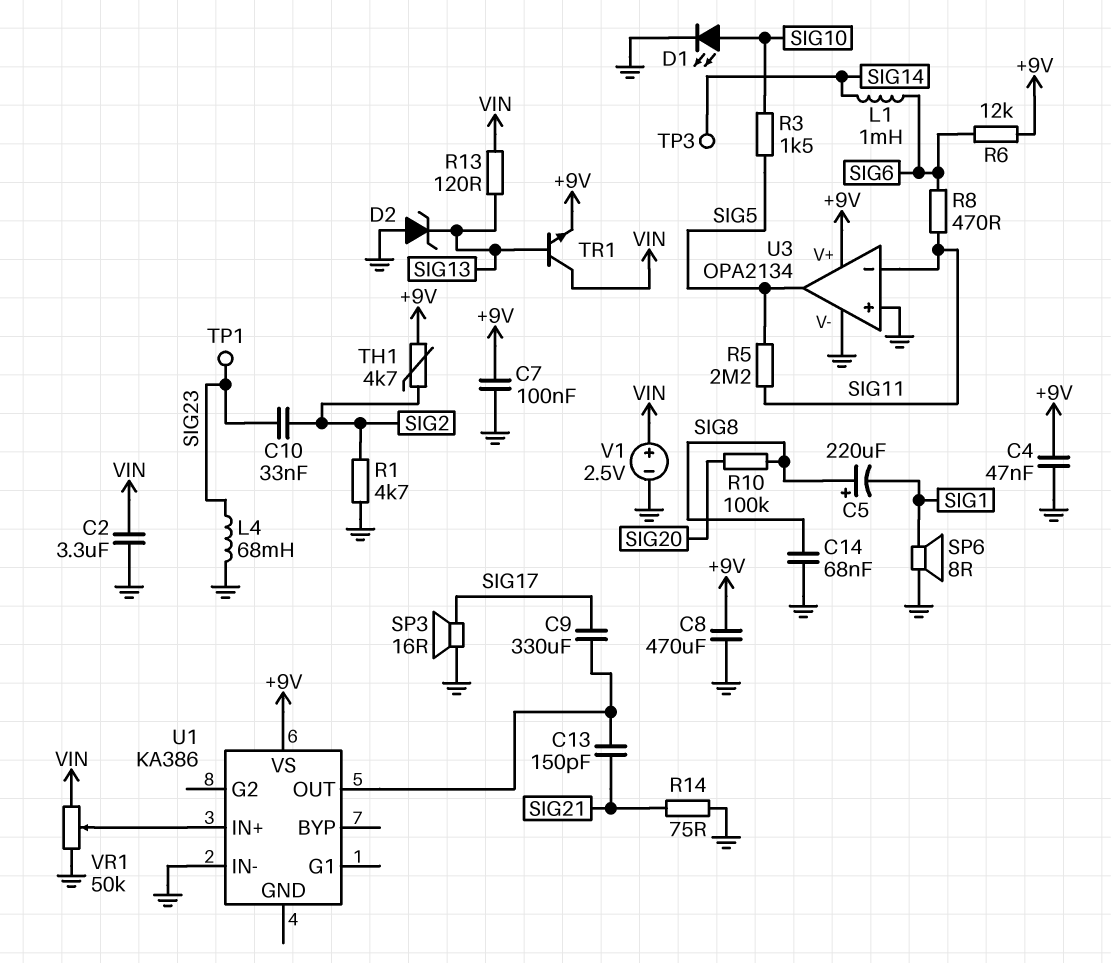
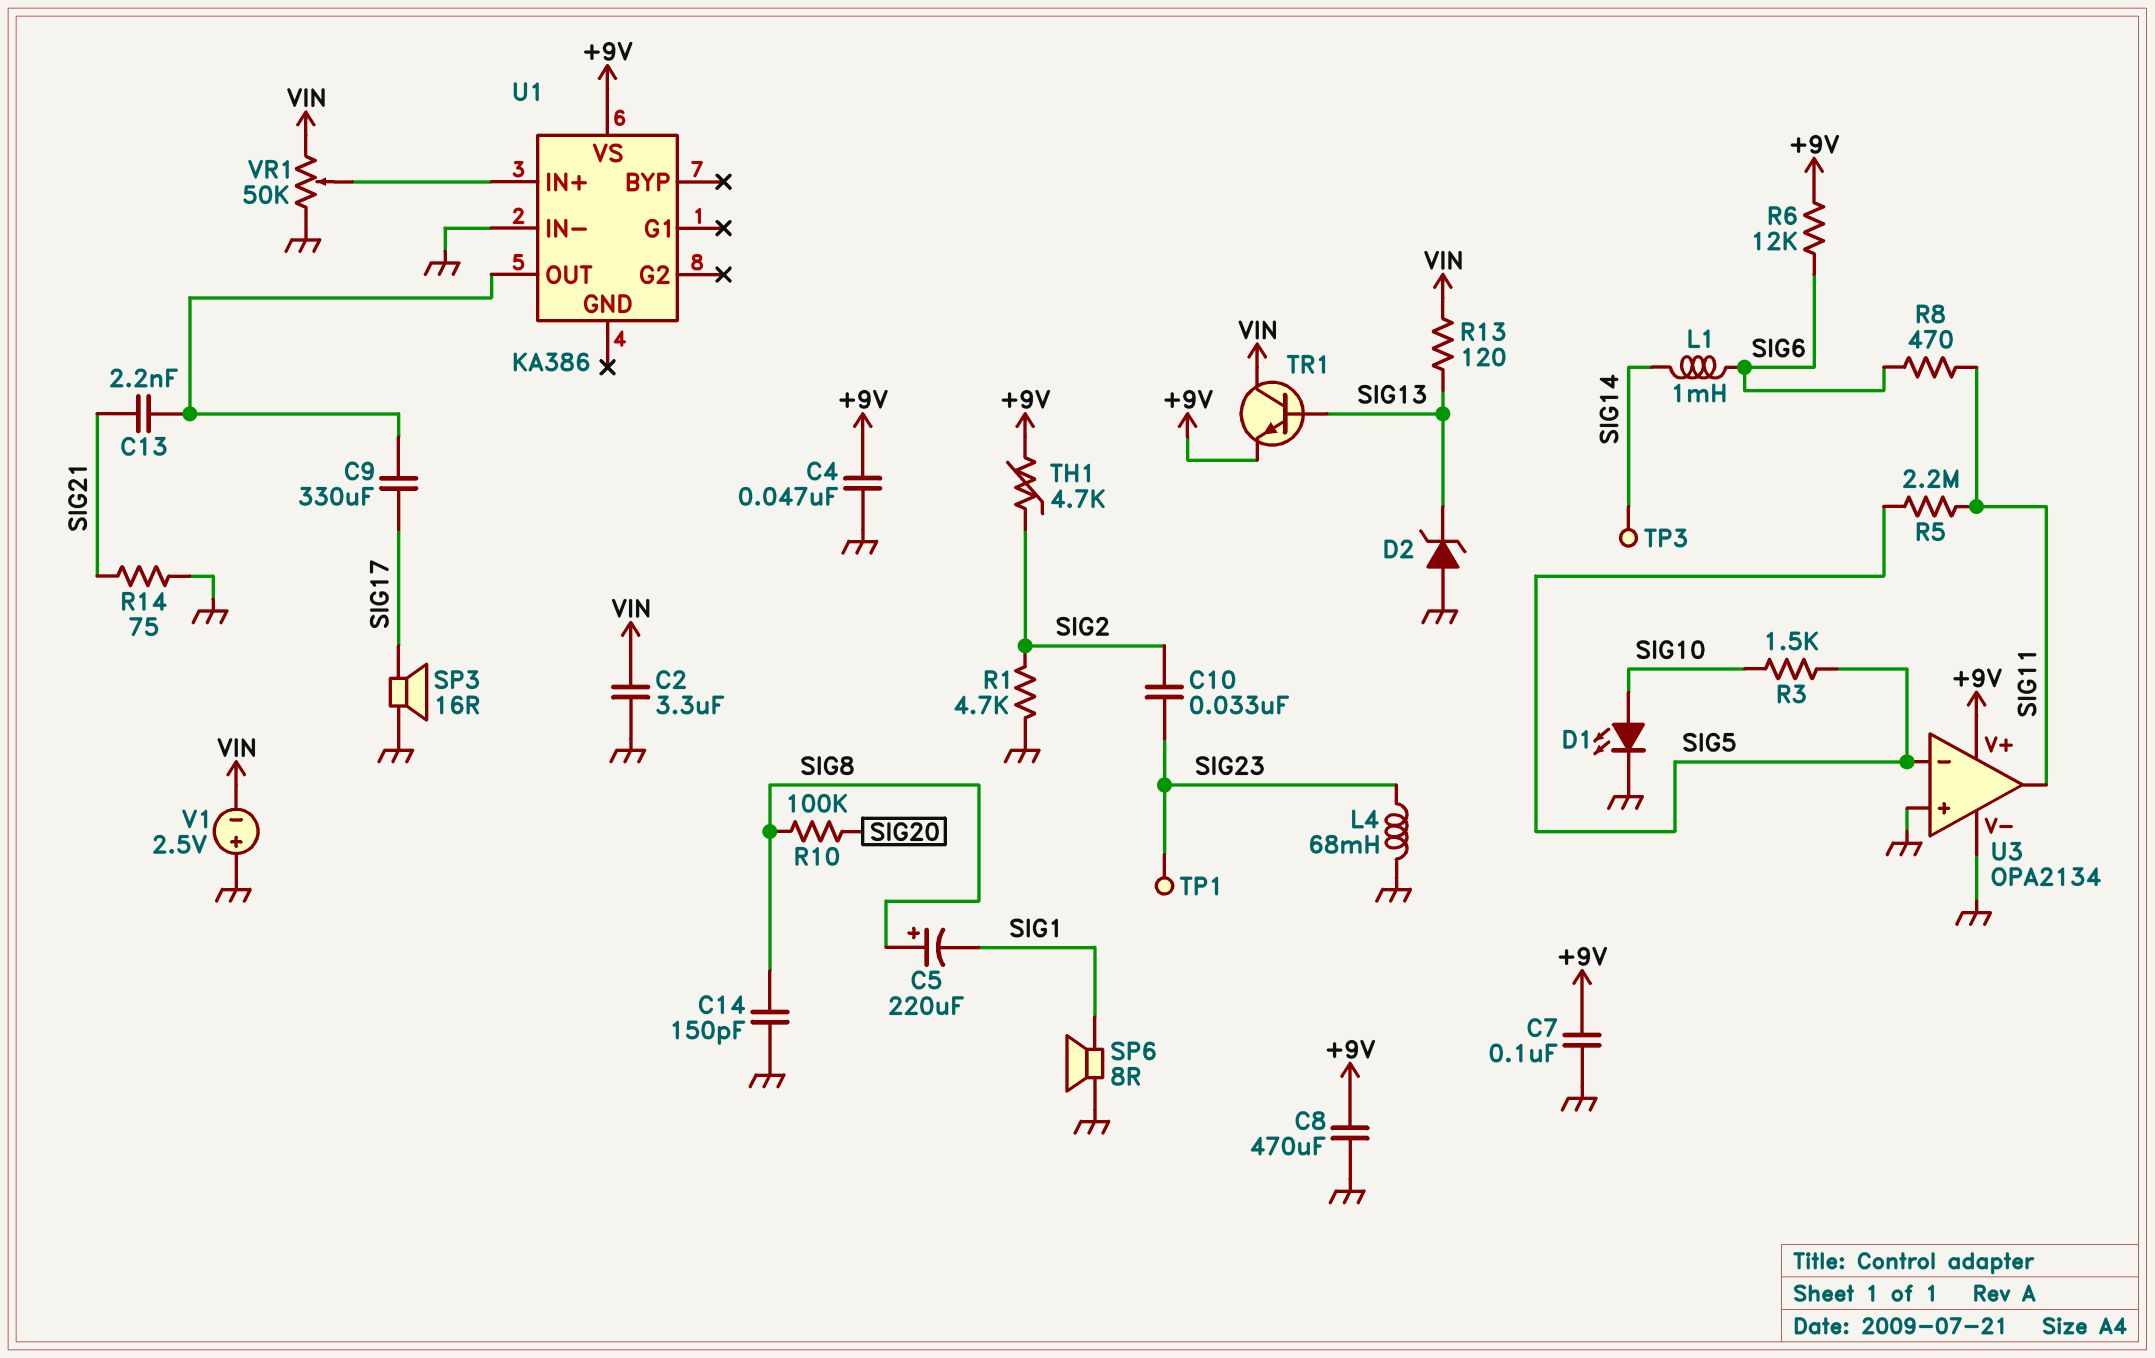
C13: 150pF (SIG21, U1/OUT) -> 2.2nF (SIG21, U1/OUT)
C14: 68nF (GND, SIG8) -> 150pF (GND, SIG8)
U3 pin in-: SIG11 -> SIG5
U3 pin out: SIG5 -> SIG11
V1: 2.5V (plus VIN, minus GND) -> 2.5V (plus GND, minus VIN)

